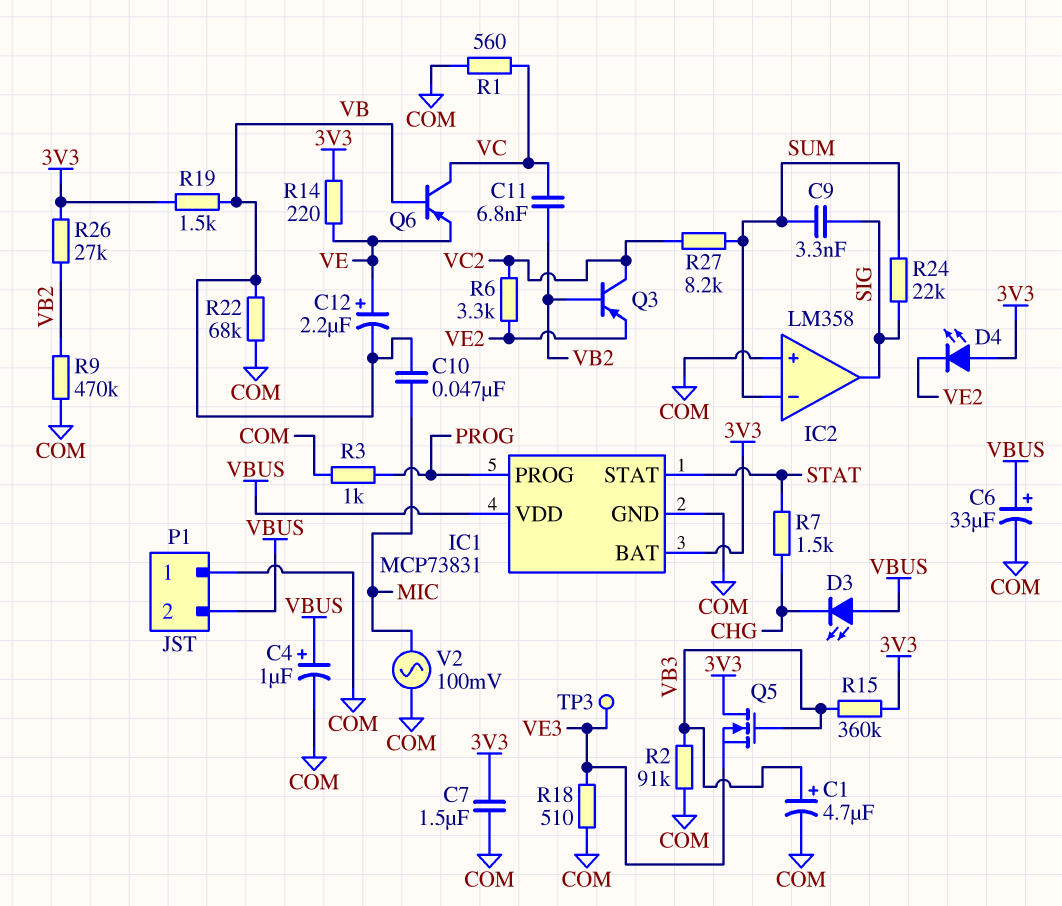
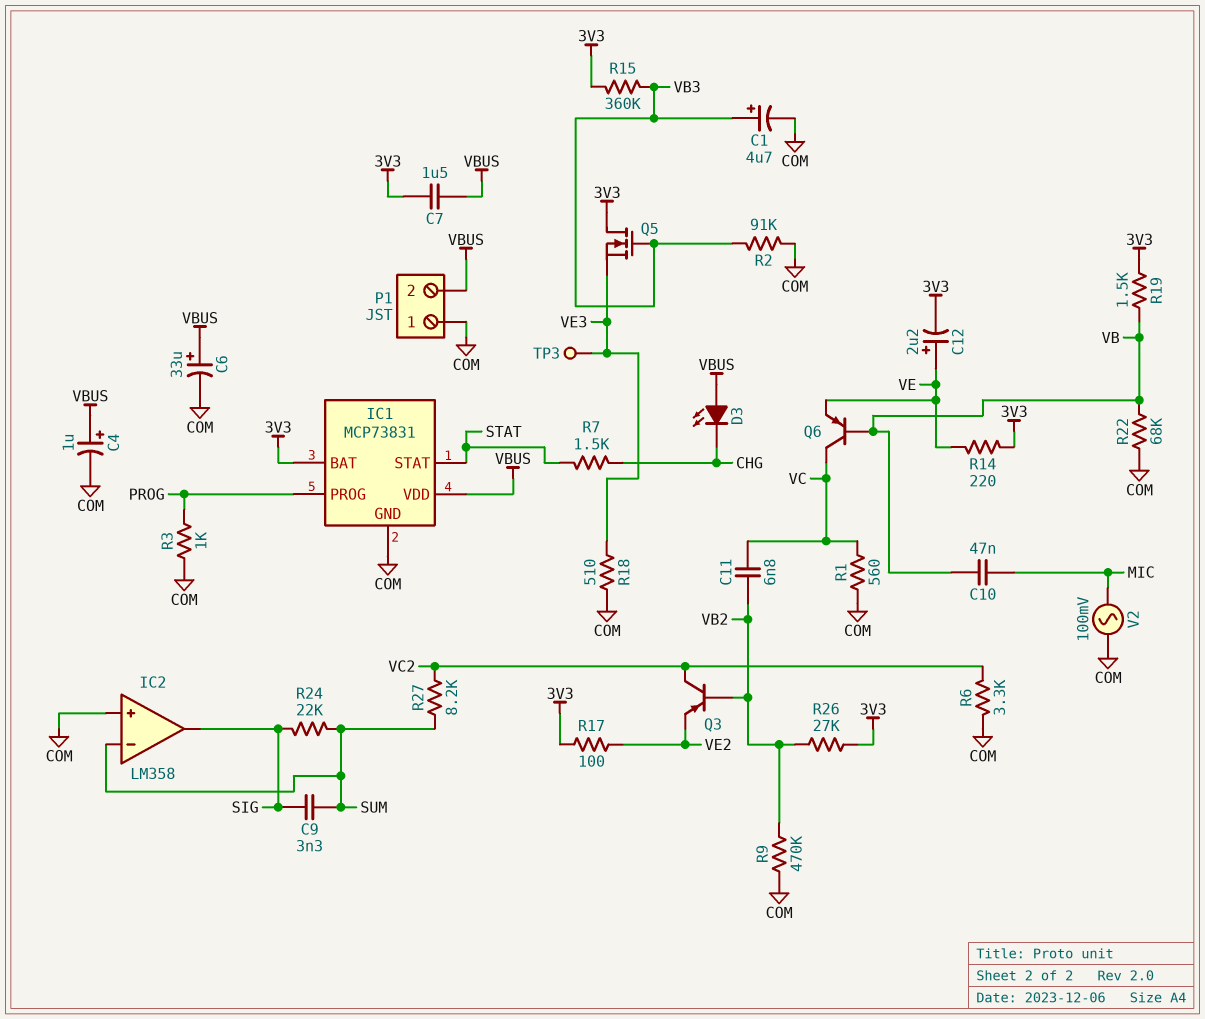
C7: 1.5uF (3V3, COM) -> 1.5uF (3V3, VBUS)
C12: 2.2uF (plus VE, minus VB) -> 2.2uF (plus VE, minus 3V3)
D4: LED (A 3V3, K VE2) -> none
R6: 3.3k (VC2, VE2) -> 3.3k (COM, VC2)
R17: none -> 100 (3V3, VE2)

